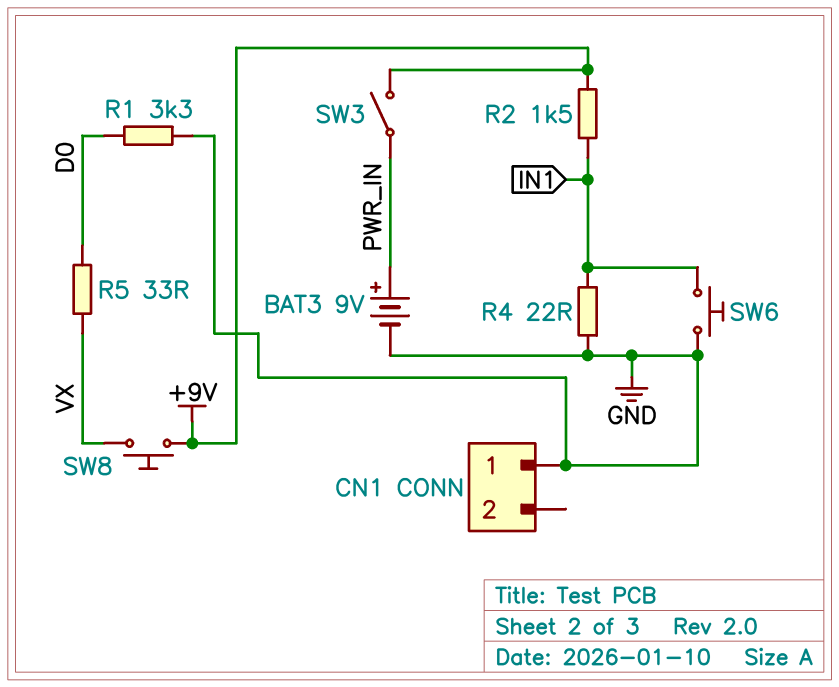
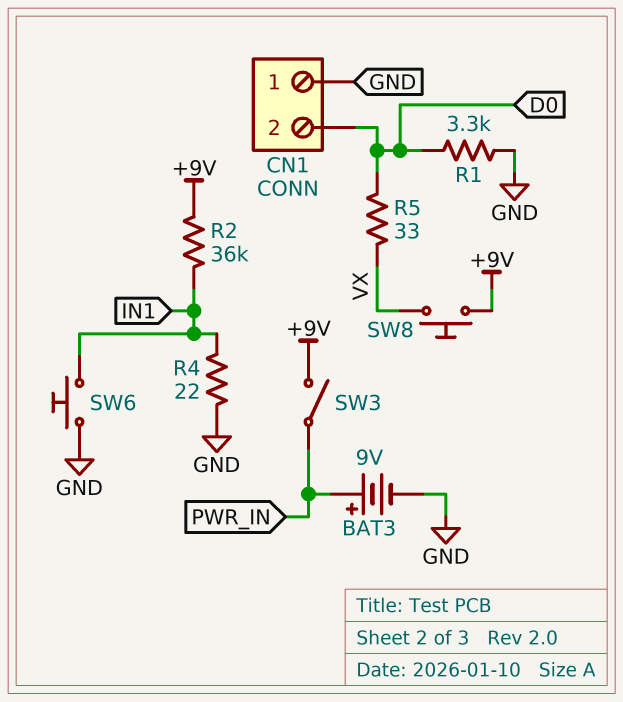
CN1 pin 2: none -> D0
R2: 1.5k (+9V, IN1) -> 36k (+9V, IN1)

